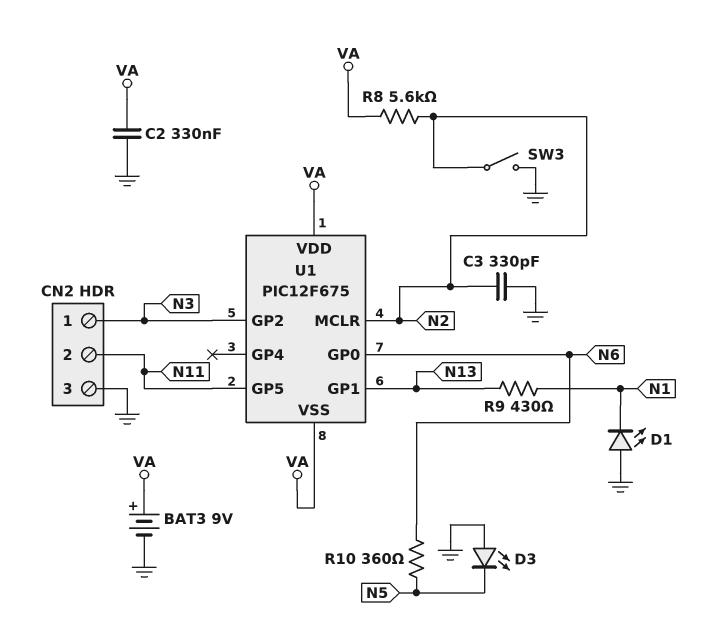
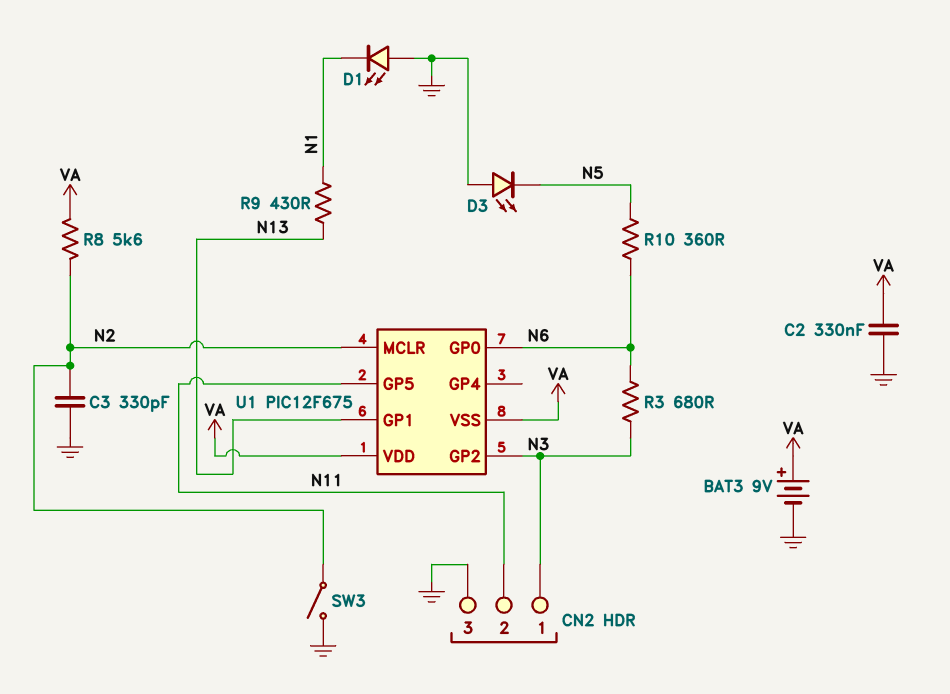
R3: none -> 680 (N3, N6)

